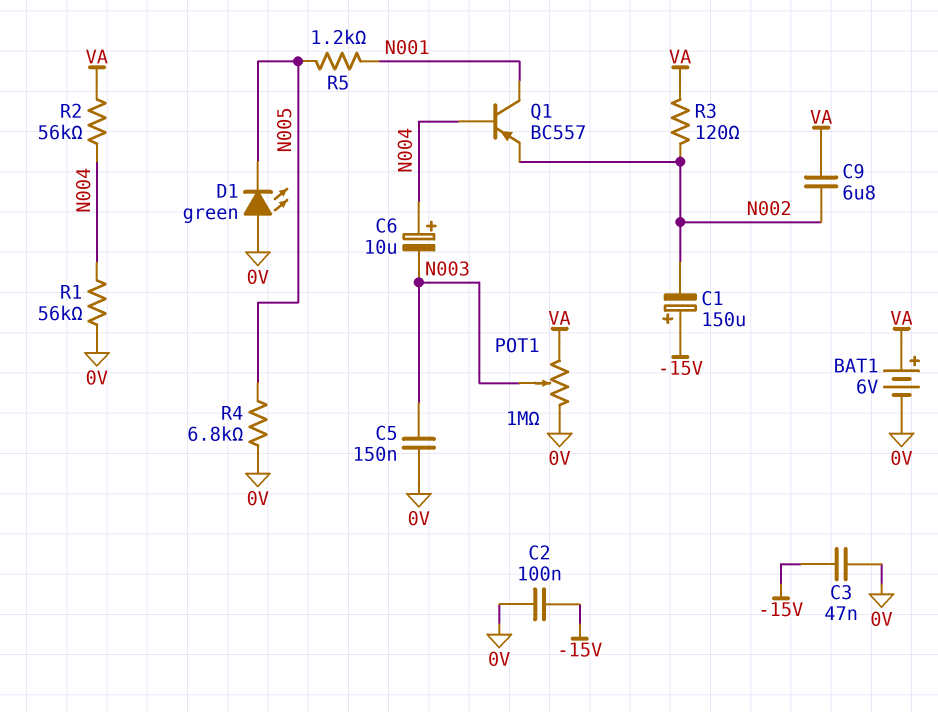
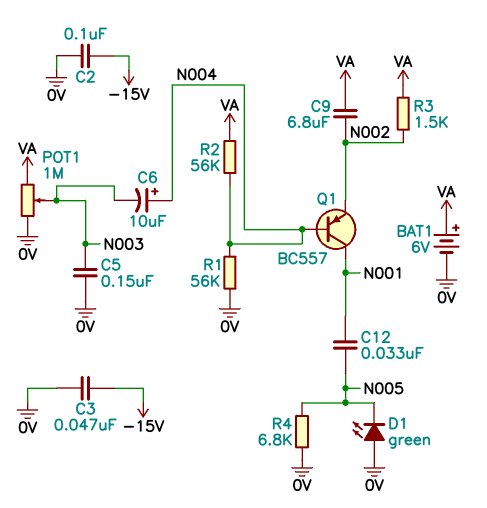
C1: 150uF (plus -15V, minus N002) -> none
C12: none -> 33nF (N001, N005)
R3: 120 (N002, VA) -> 1.5k (N002, VA)
R5: 1.2k (N001, N005) -> none

